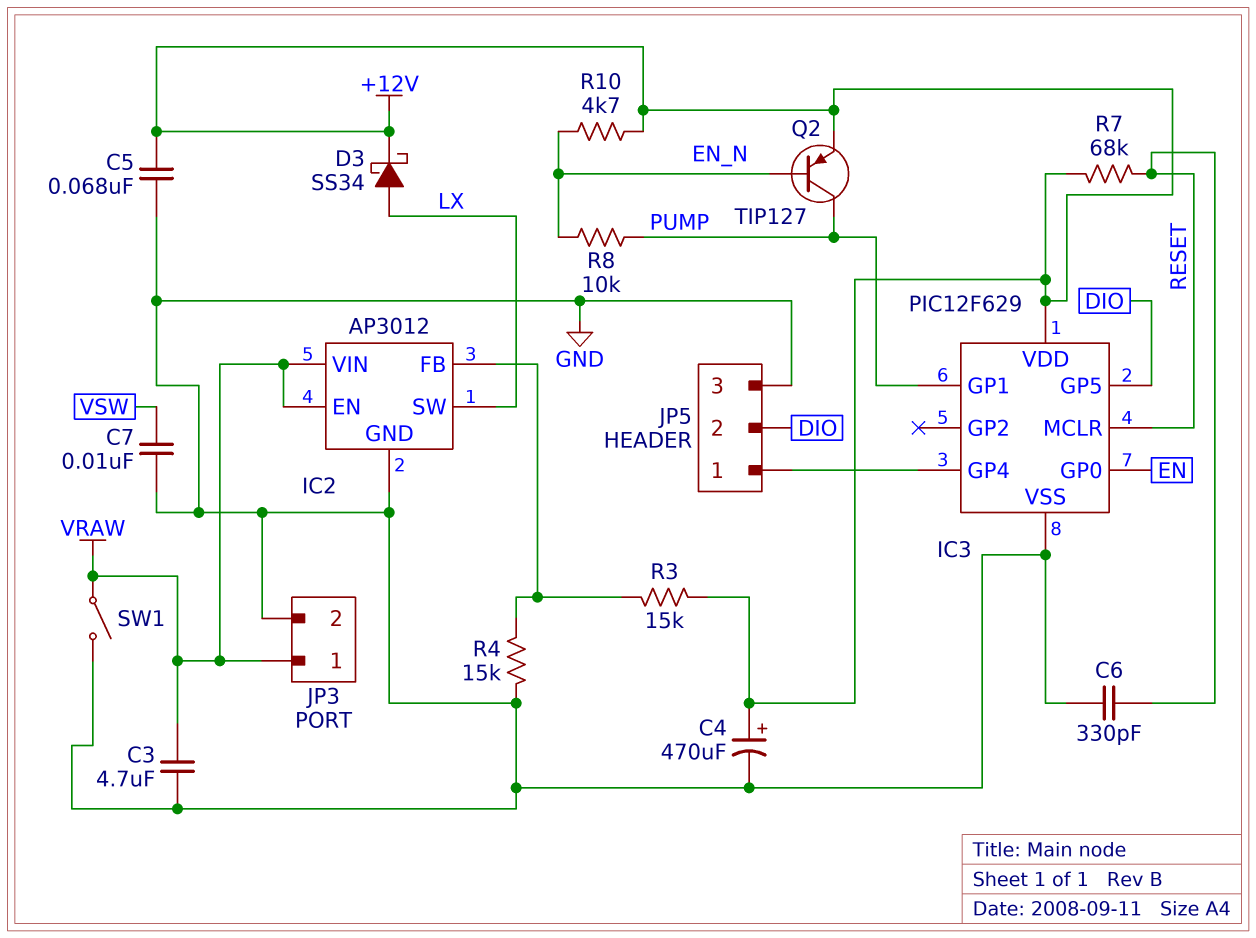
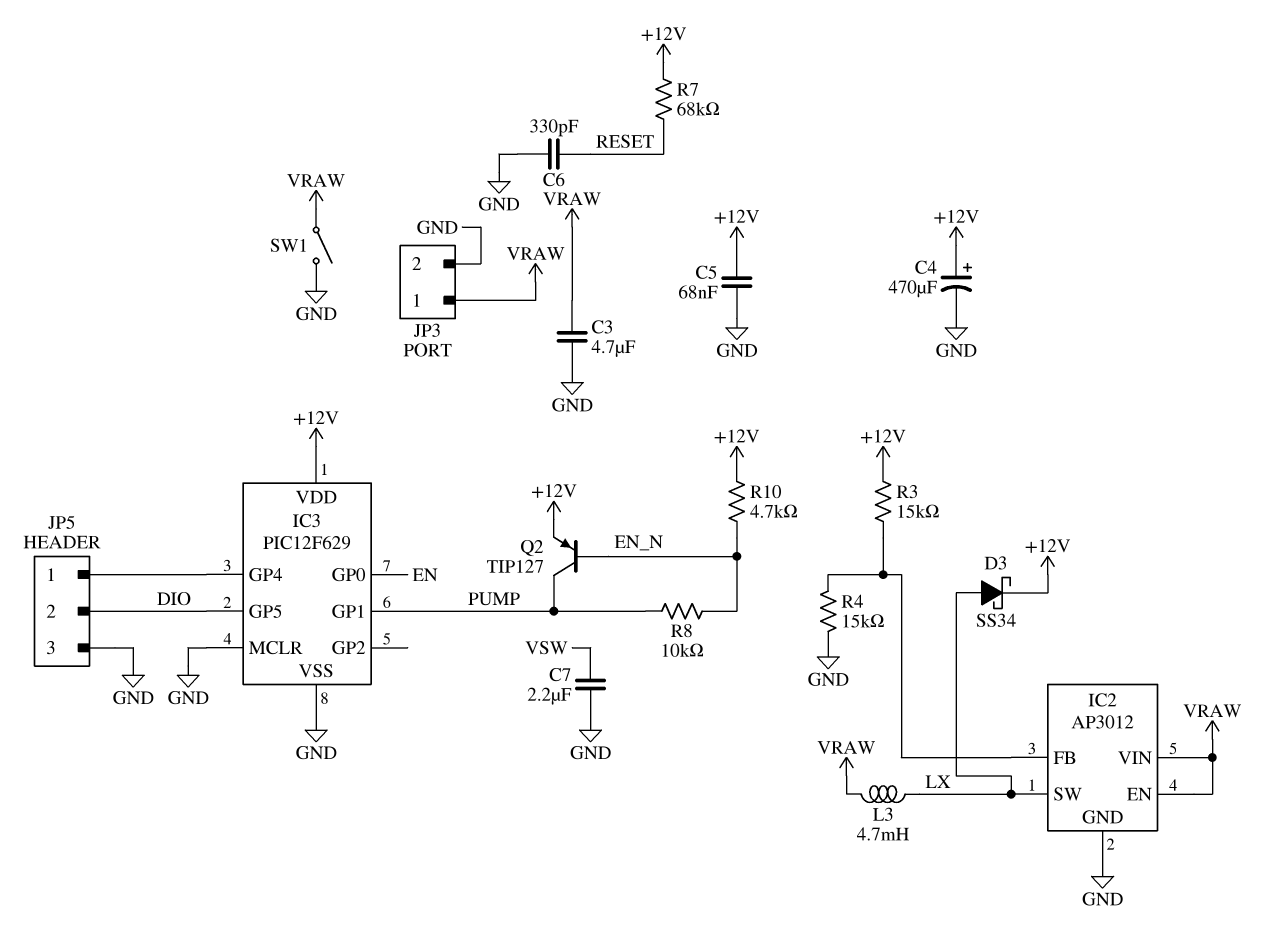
C7: 10nF (GND, VSW) -> 2.2uF (GND, VSW)
IC3 pin MCLR: RESET -> GND
L3: none -> 4.7mH (LX, VRAW)

